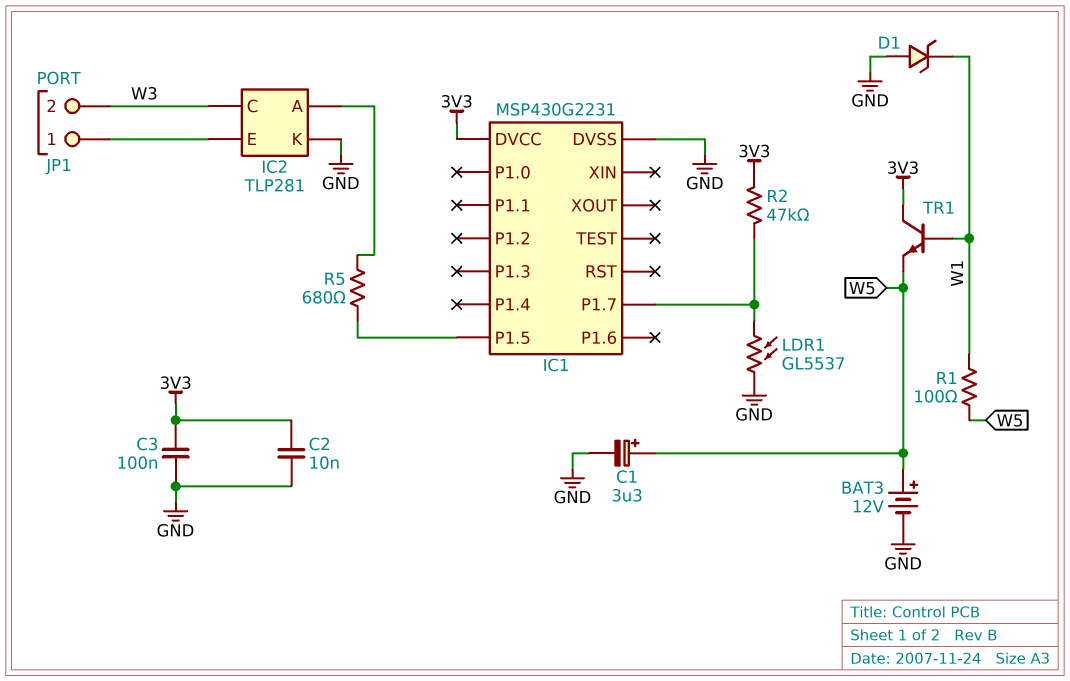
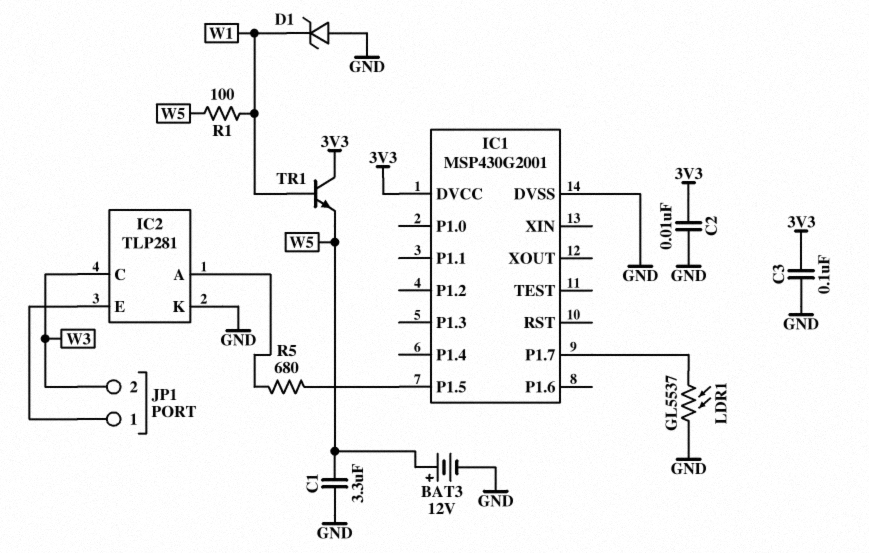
C1: 3.3uF (plus W5, minus GND) -> 3.3uF (GND, W5)
IC1: MSP430G2231 -> MSP430G2001
R2: 47k (3V3, IC1/P1.7) -> none

